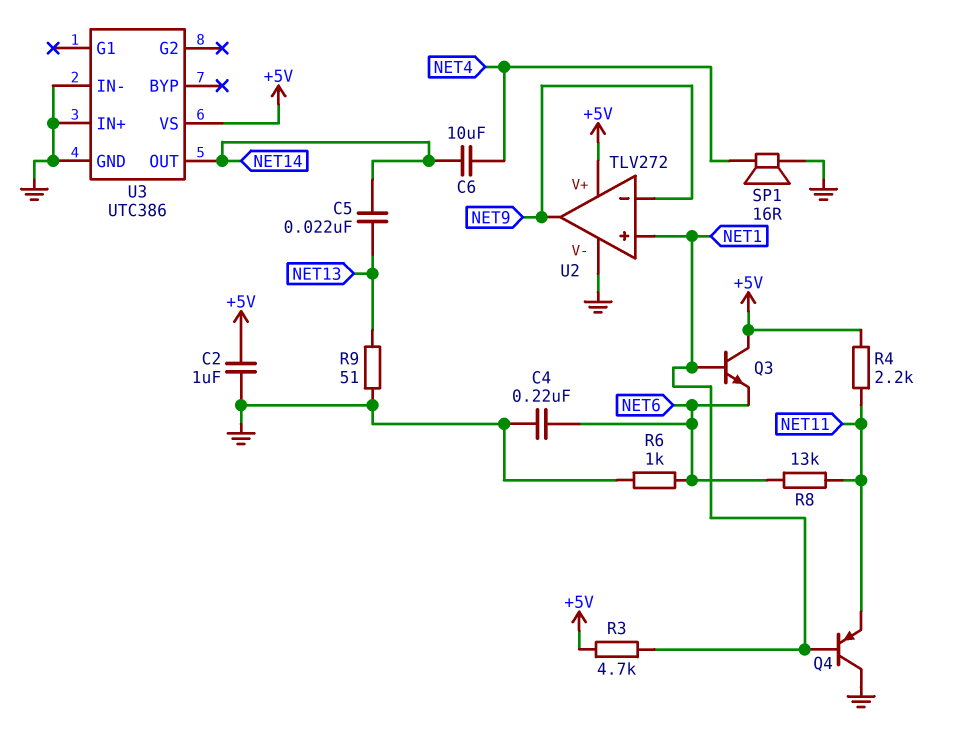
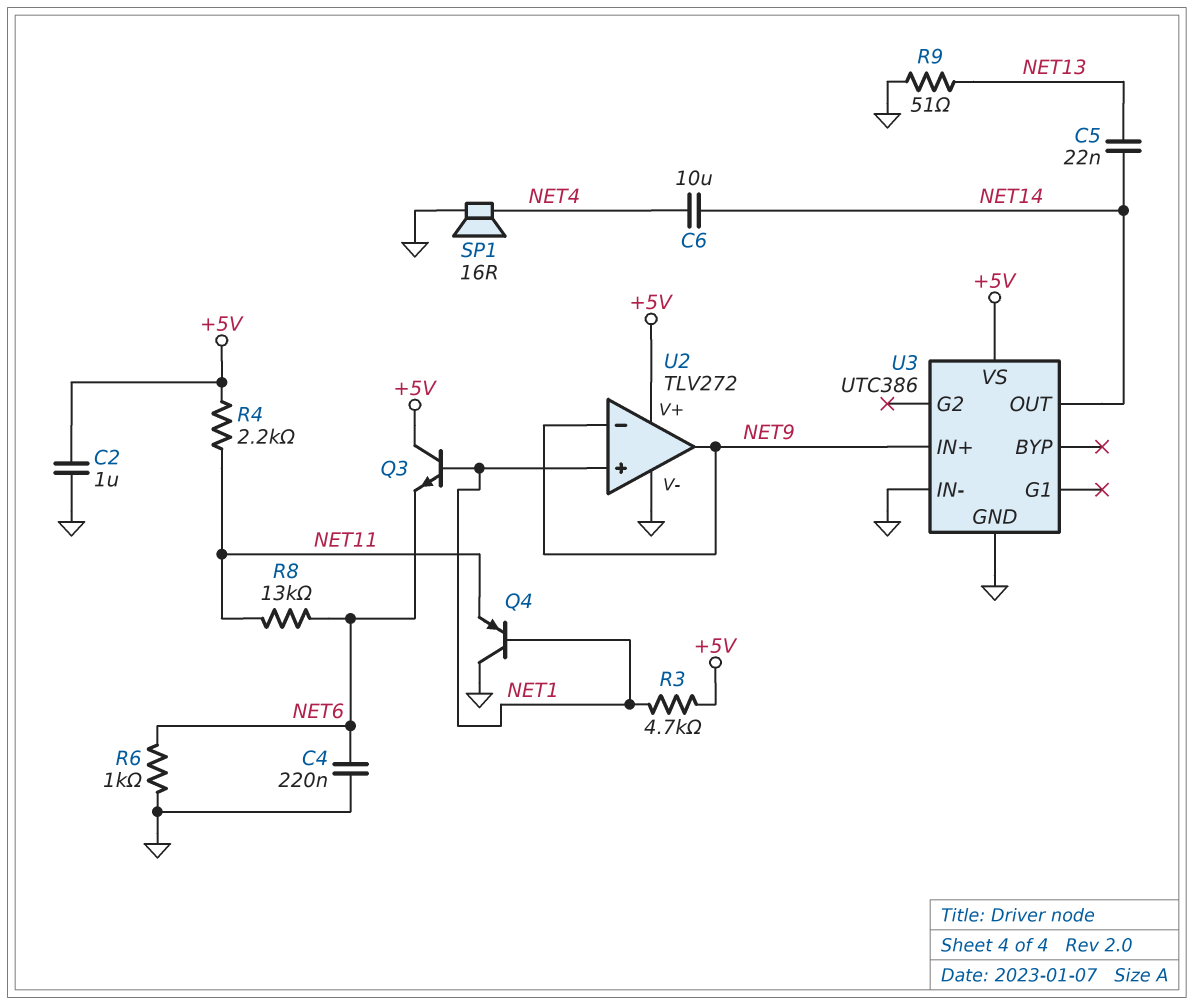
U3 pin IN+: GND -> NET9

